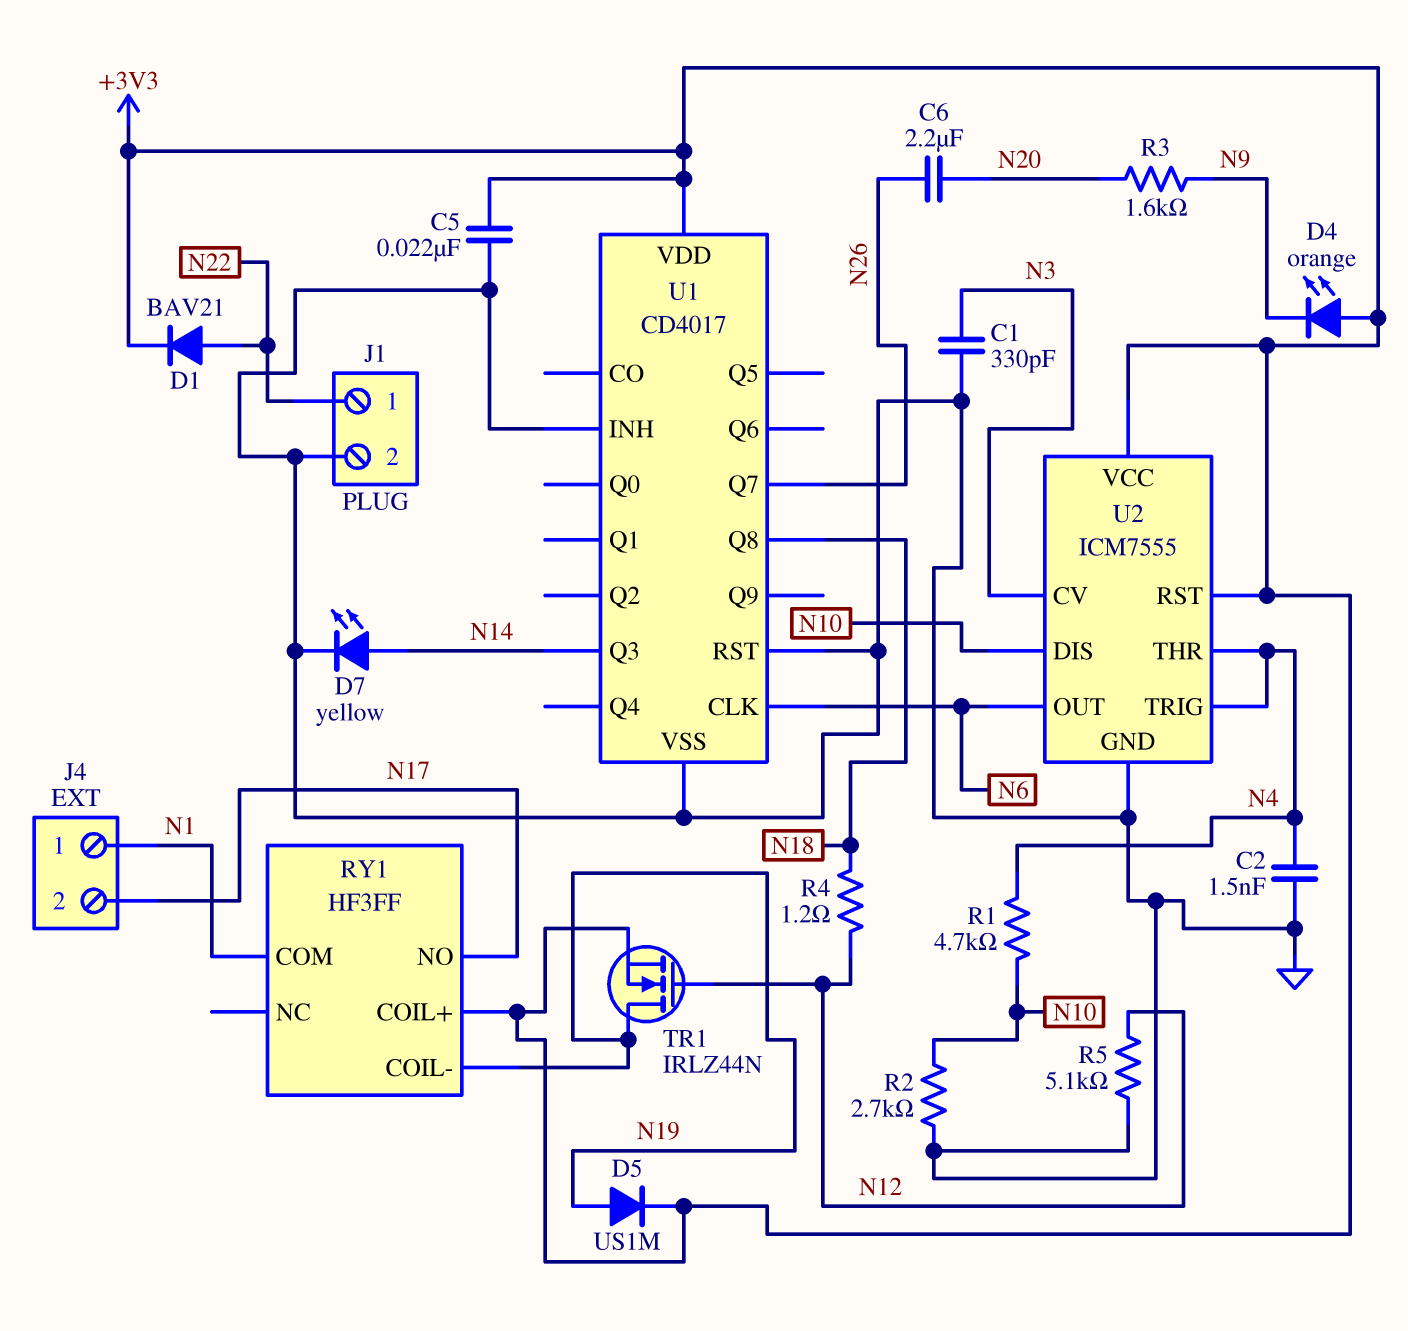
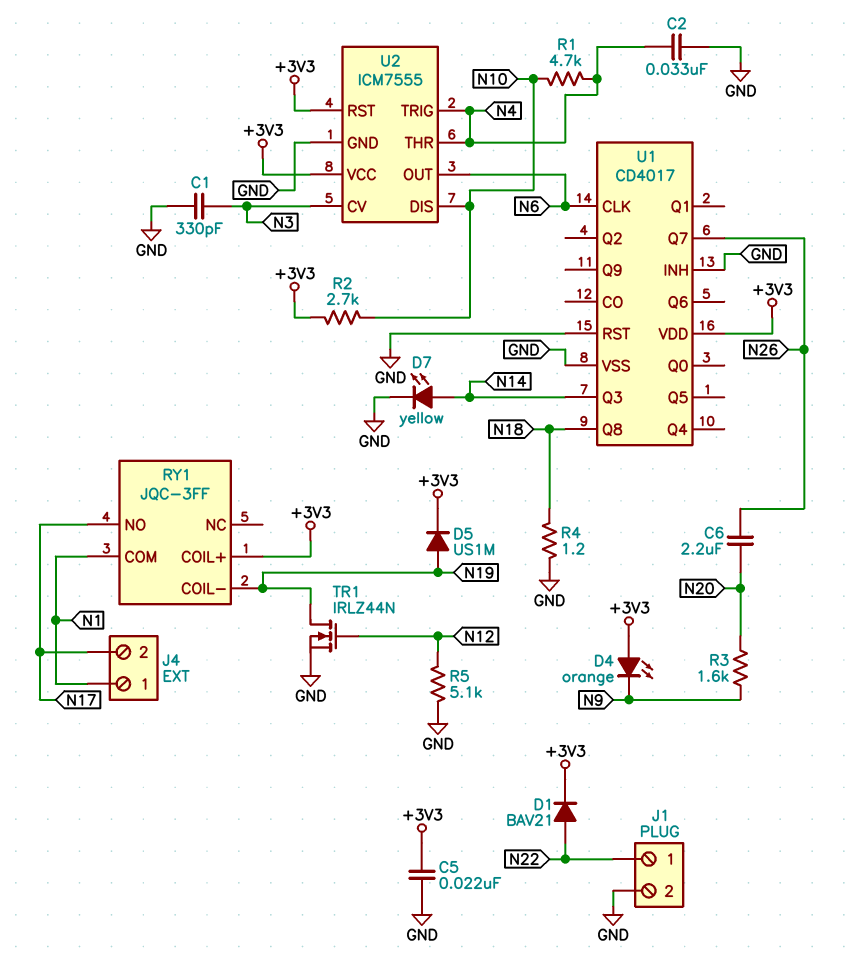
C2: 1.5nF (GND, N4) -> 33nF (GND, N4)
R2: 2.7k (GND, N10) -> 2.7k (+3V3, N10)
R4: 1.2 (N12, N18) -> 1.2 (GND, N18)
RY1: HF3FF -> JQC-3FF
TR1: NMOS IRLZ44N (G N12, D N19, S +3V3) -> NMOS IRLZ44N (G N12, D N19, S GND)

